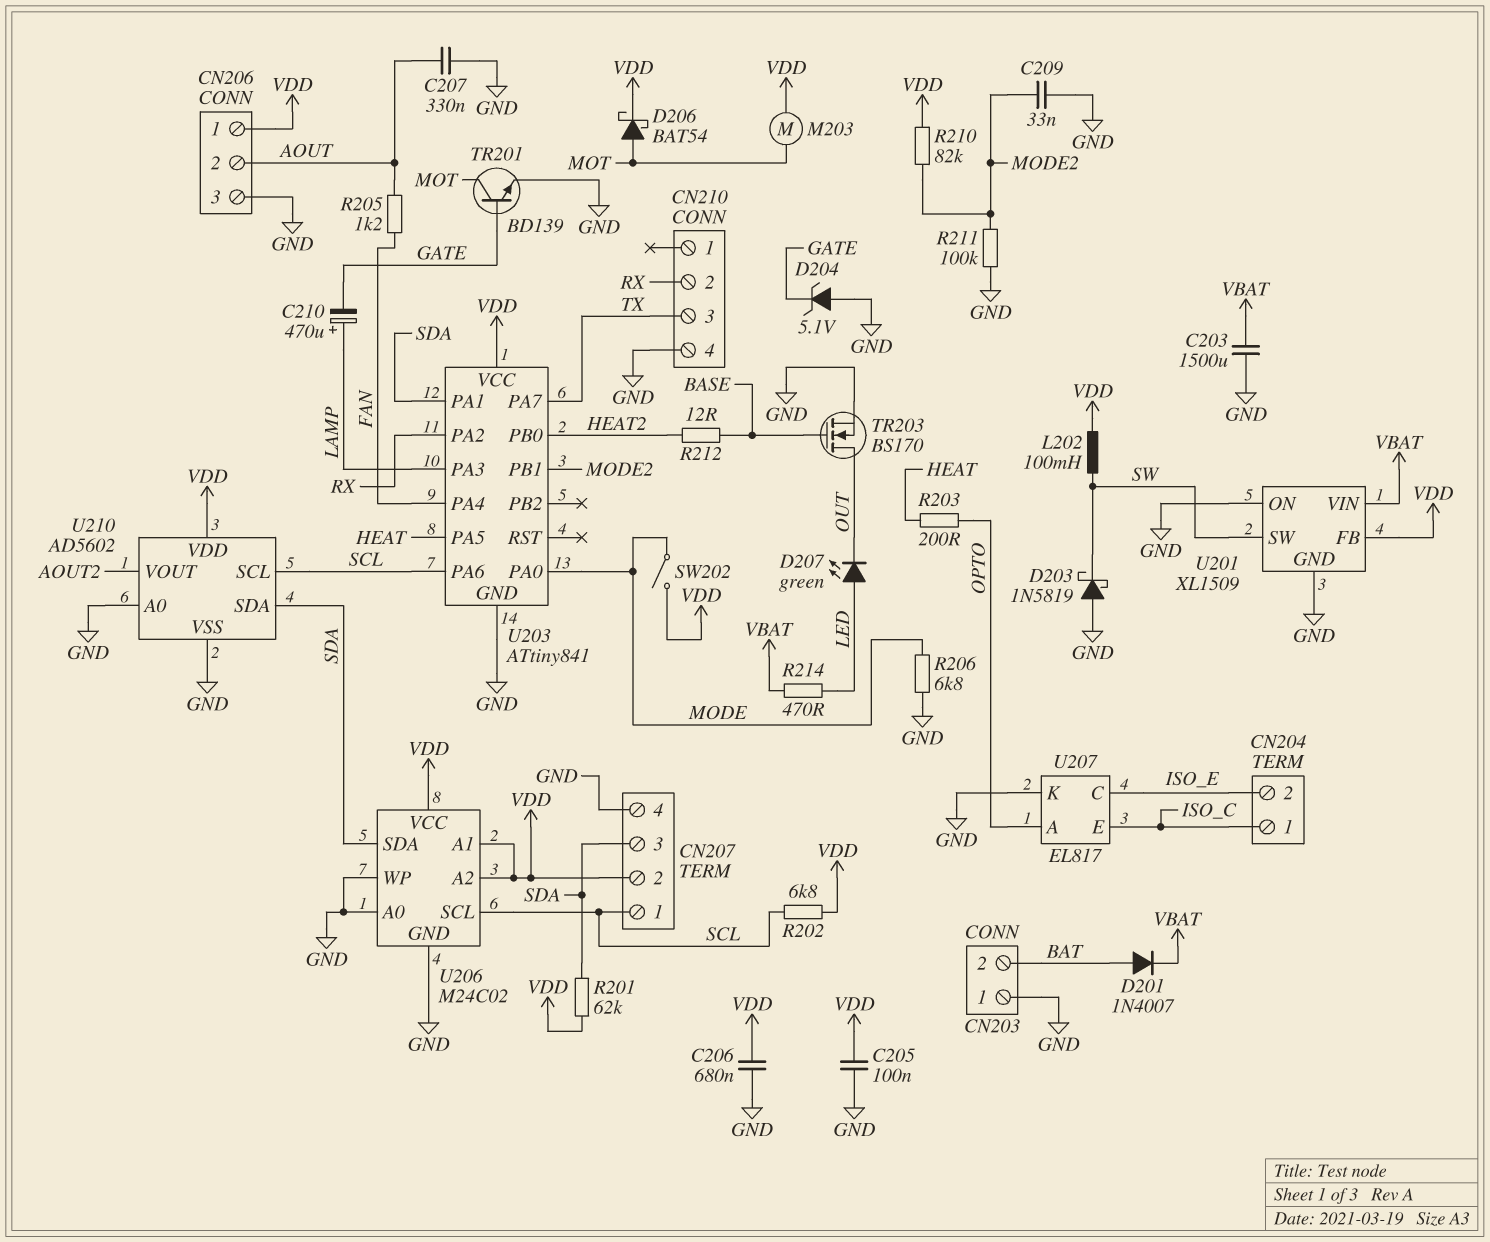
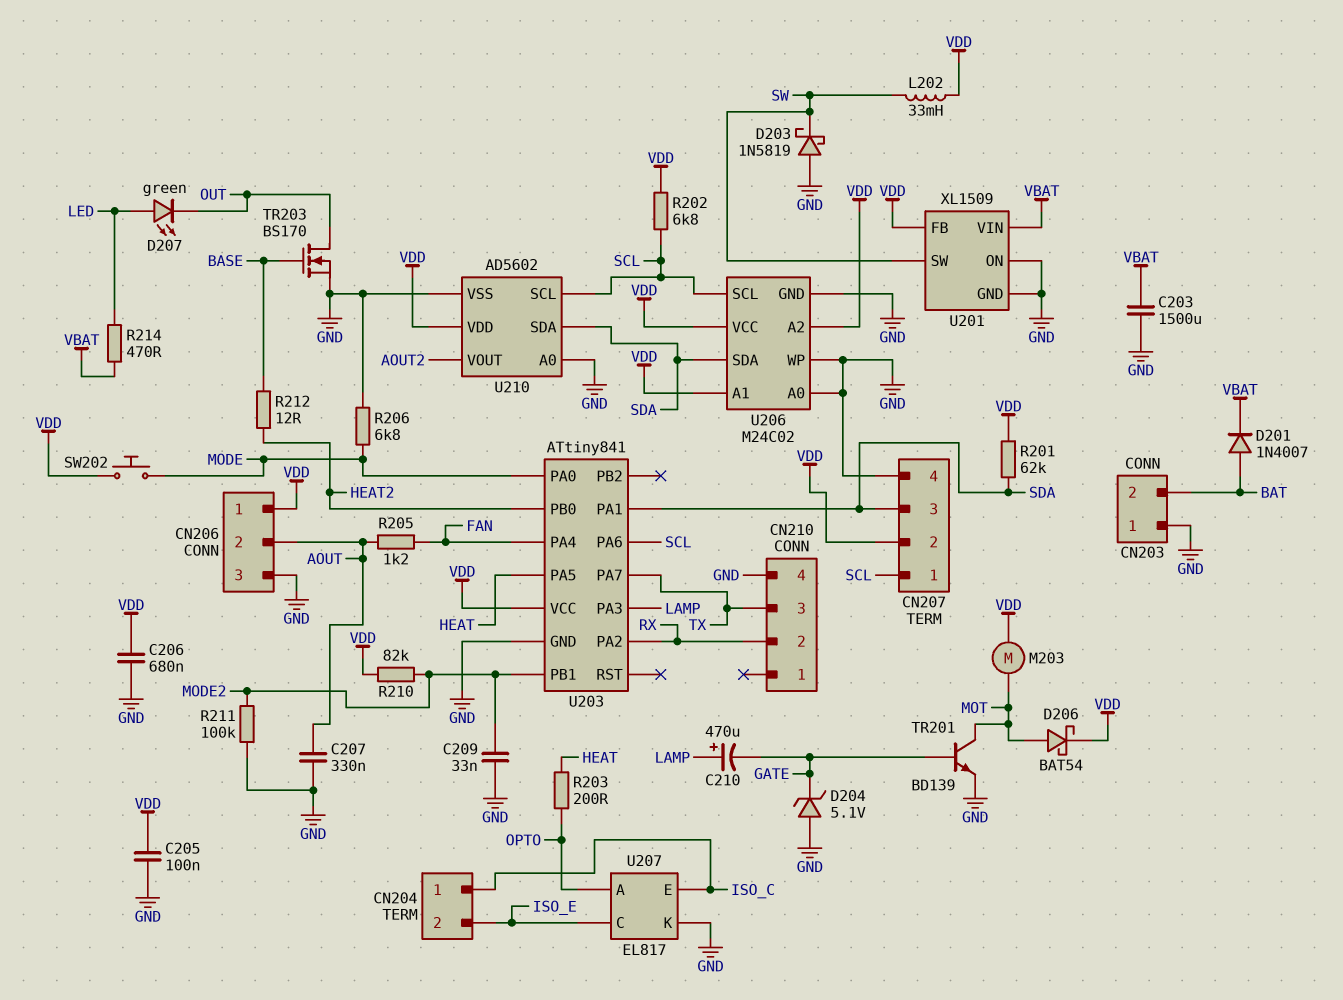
L202: 100mH (SW, VDD) -> 33mH (SW, VDD)
SW202: switch (MODE, VDD) -> button (MODE, VDD)

